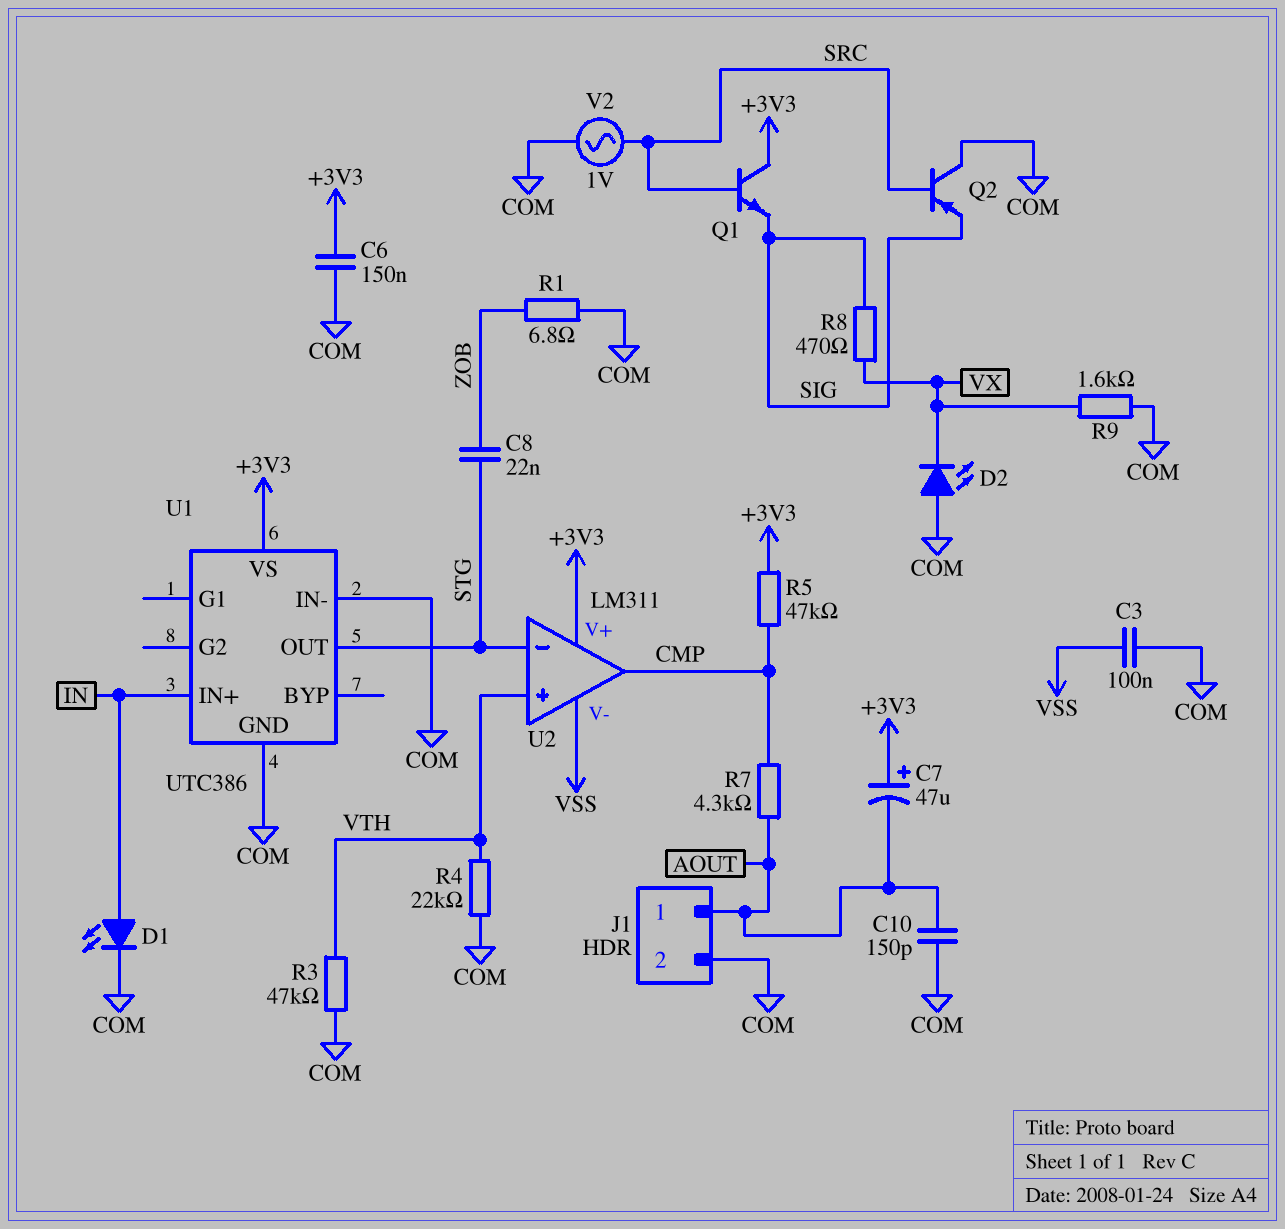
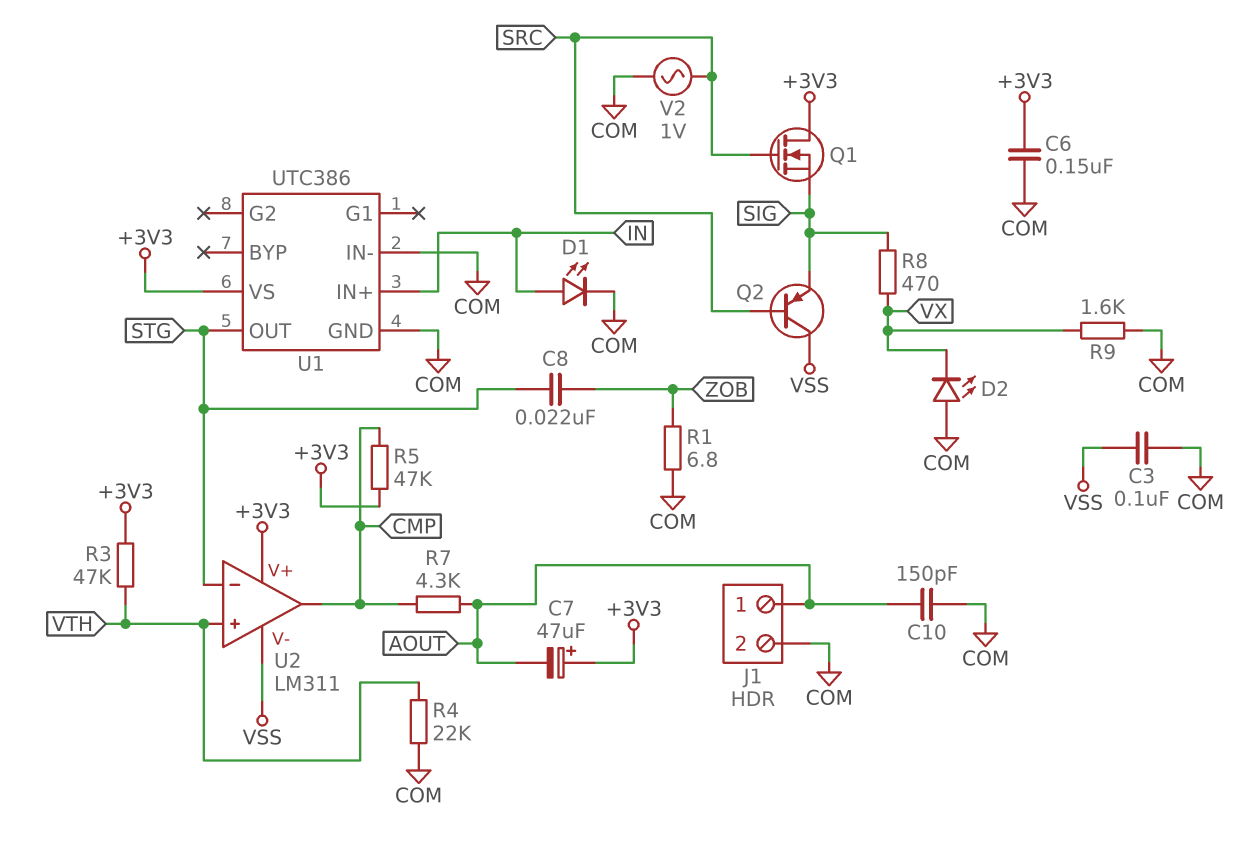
Q1: NPN (B SRC, C +3V3, E SIG) -> NMOS (G SRC, D +3V3, S SIG)
Q2: PNP (B SRC, C COM, E SIG) -> PNP (B SRC, C VSS, E SIG)
R3: 47k (COM, VTH) -> 47k (+3V3, VTH)

